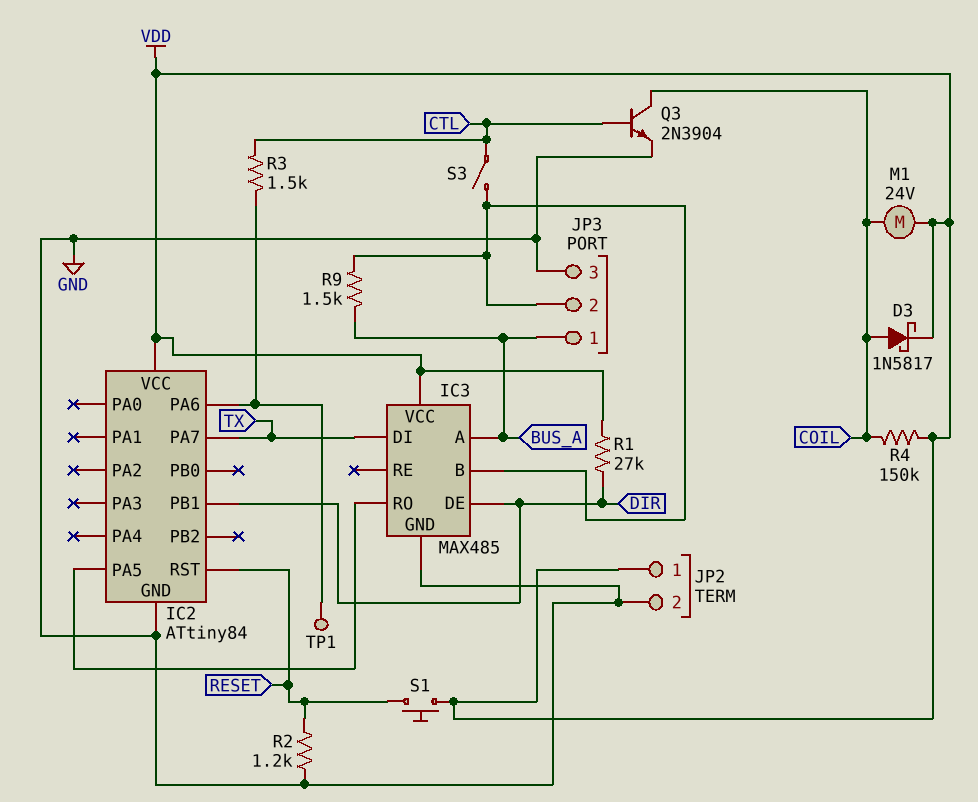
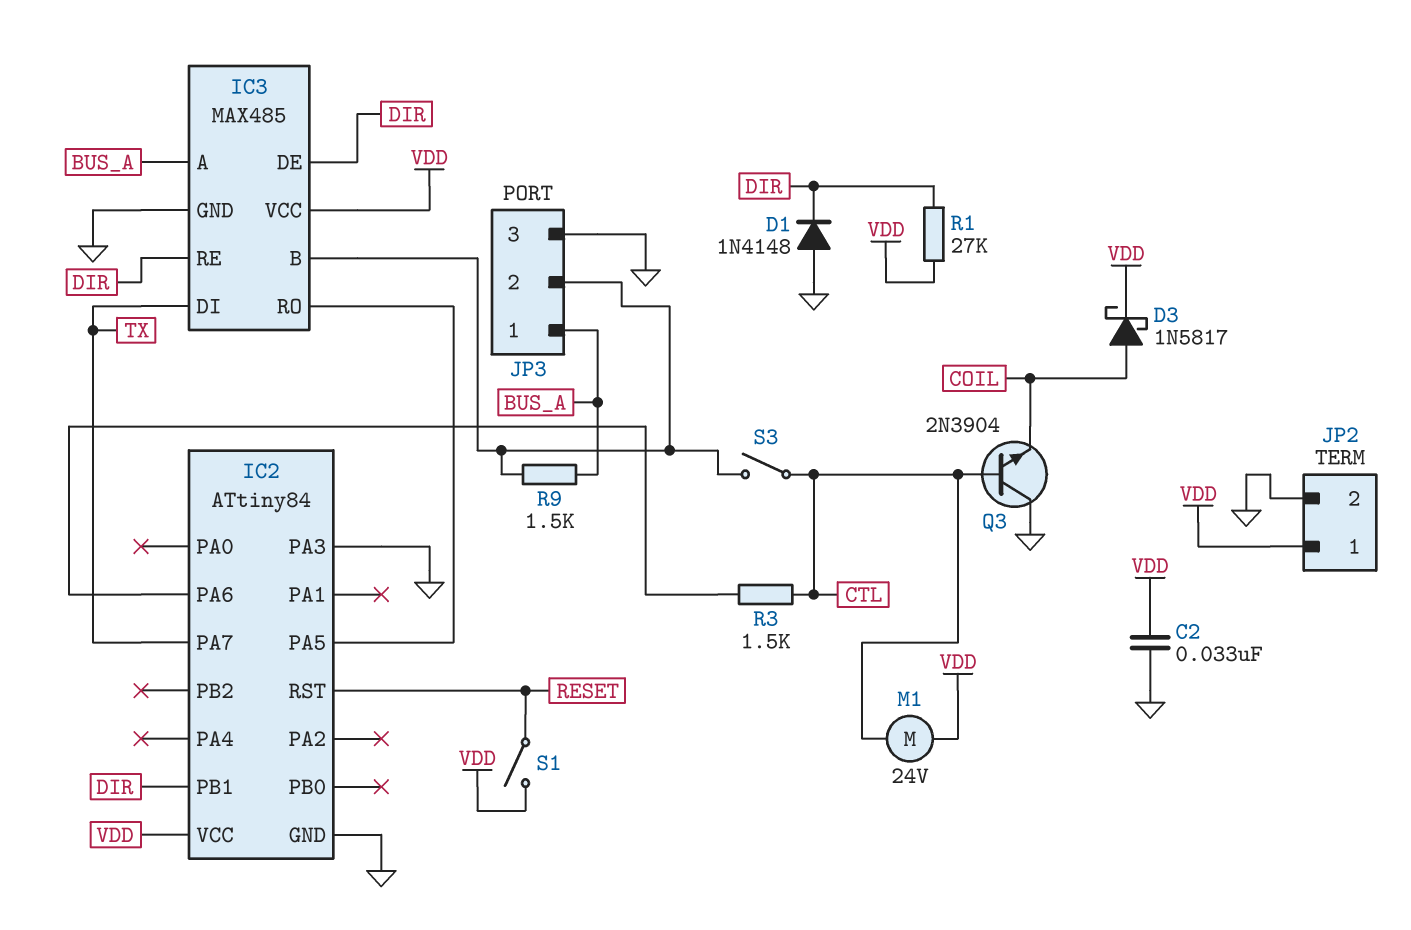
C2: none -> 33nF (GND, VDD)
D1: none -> diode 1N4148 (A GND, K DIR)
IC2 pin PA3: none -> GND
IC3 pin RE: none -> DIR
M1: motor 24V (COIL, VDD) -> motor 24V (CTL, VDD)
Q3: NPN 2N3904 (B CTL, C COIL, E GND) -> NPN 2N3904 (B CTL, C GND, E COIL)
R2: 1.2k (GND, RESET) -> none
R4: 150k (COIL, VDD) -> none
S1: button (RESET, VDD) -> switch (RESET, VDD)
TP1: test point (IC2/PA6) -> none

